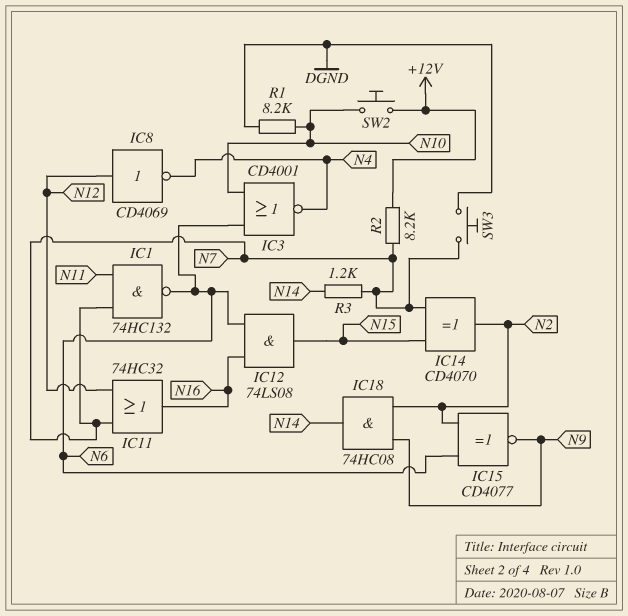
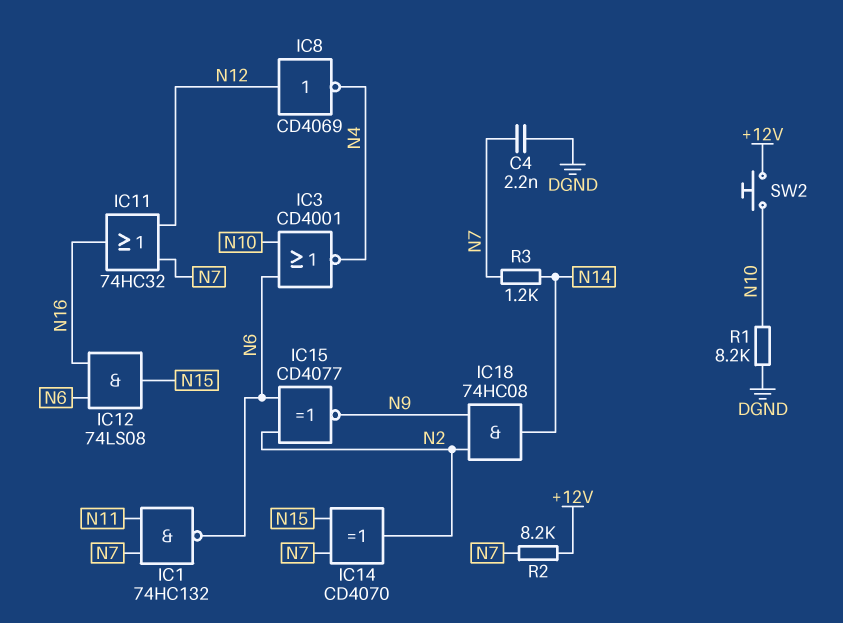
C4: none -> 2.2nF (DGND, N7)
SW3: button (DGND, N7) -> none

